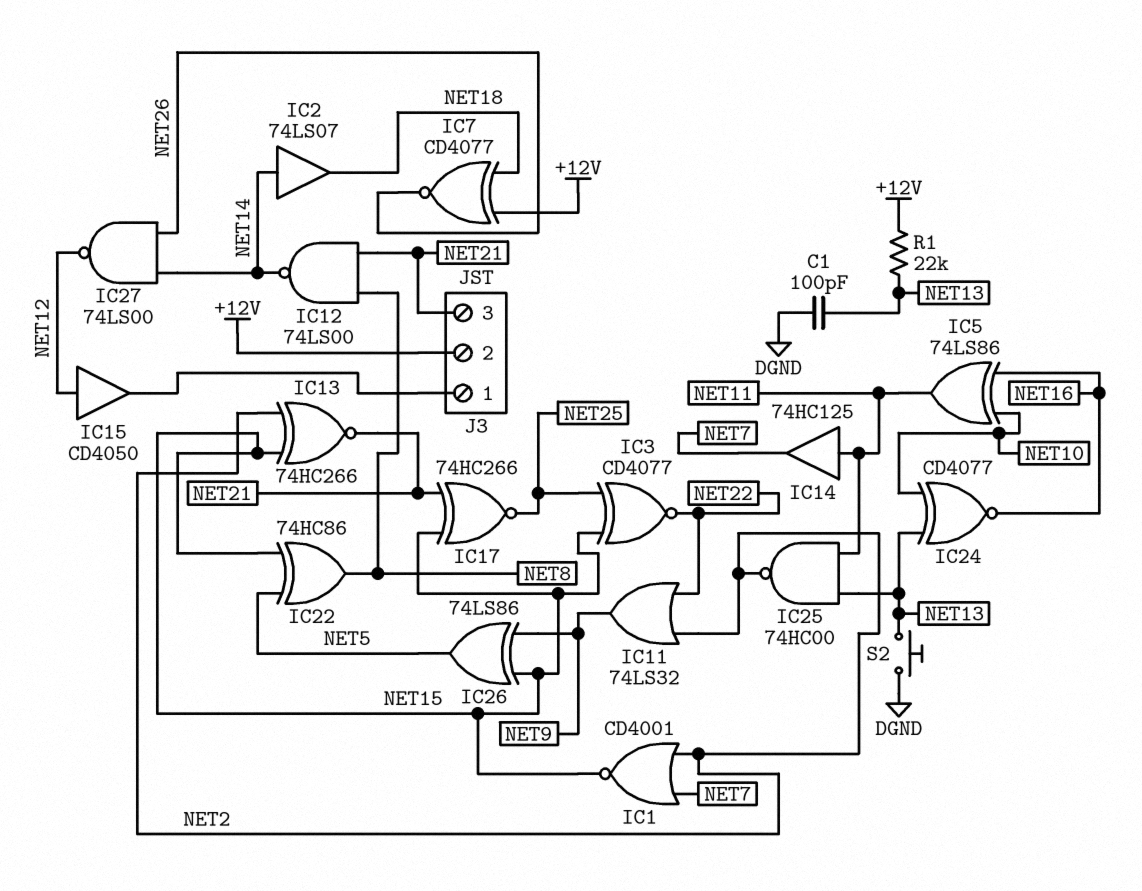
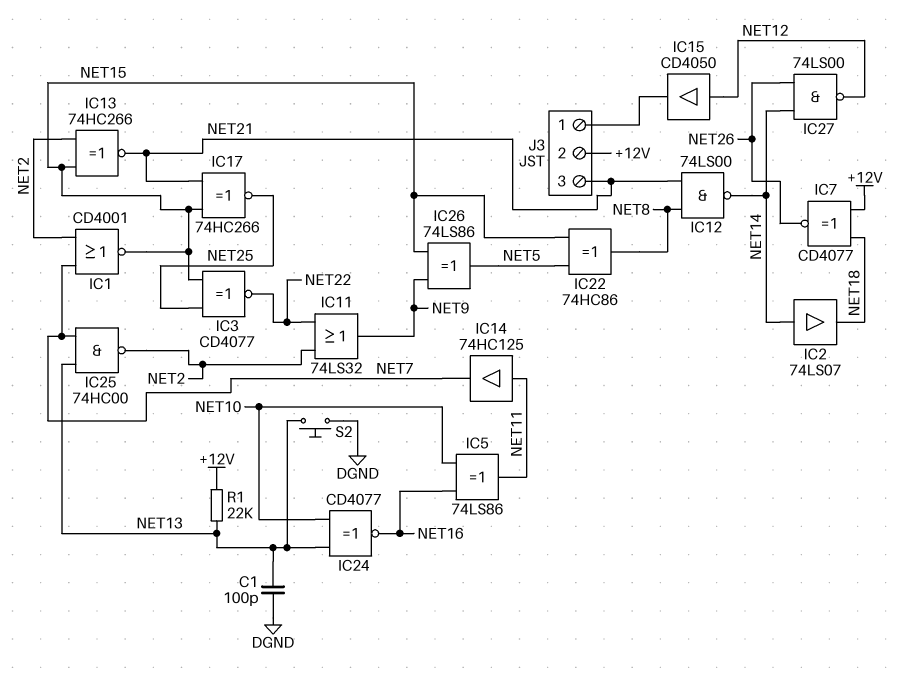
IC25: NAND 74HC00 (in NET11, in NET13, out NET2) -> NAND 74HC00 (in NET7, in NET13, out NET2)

